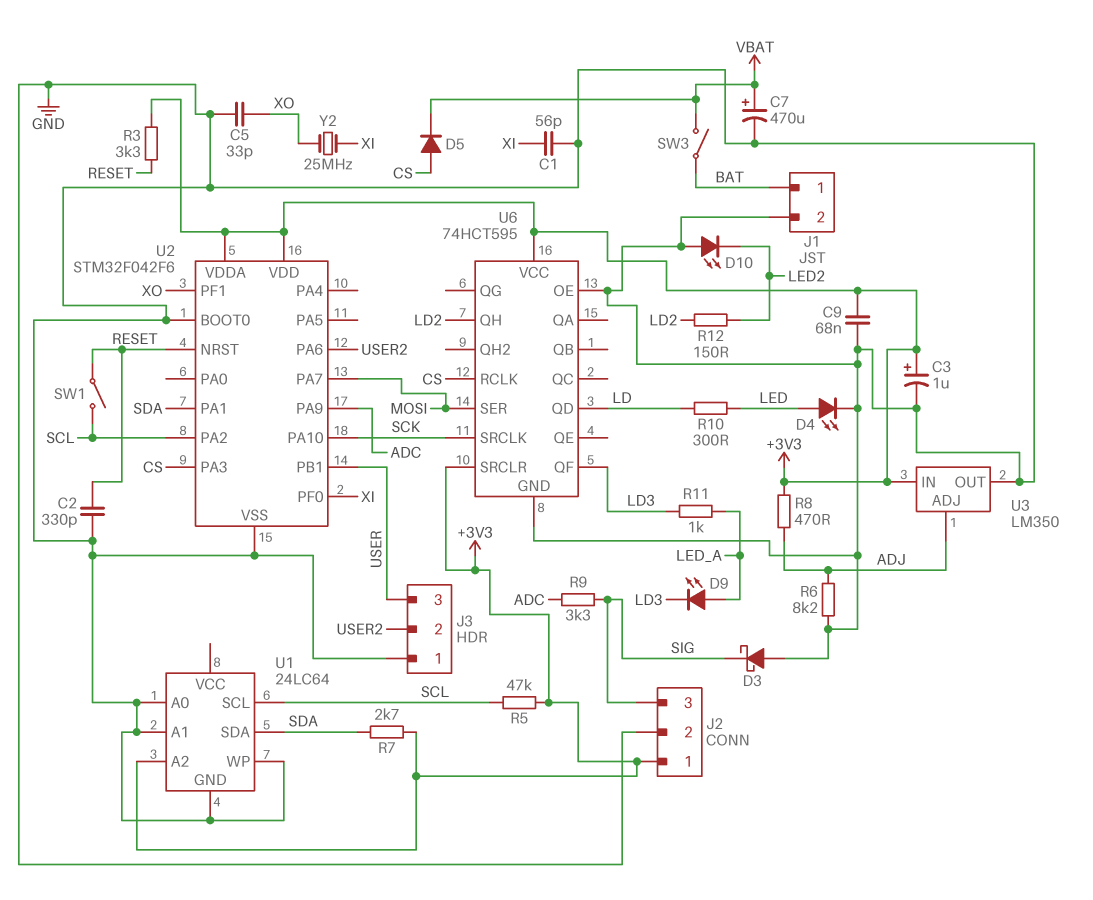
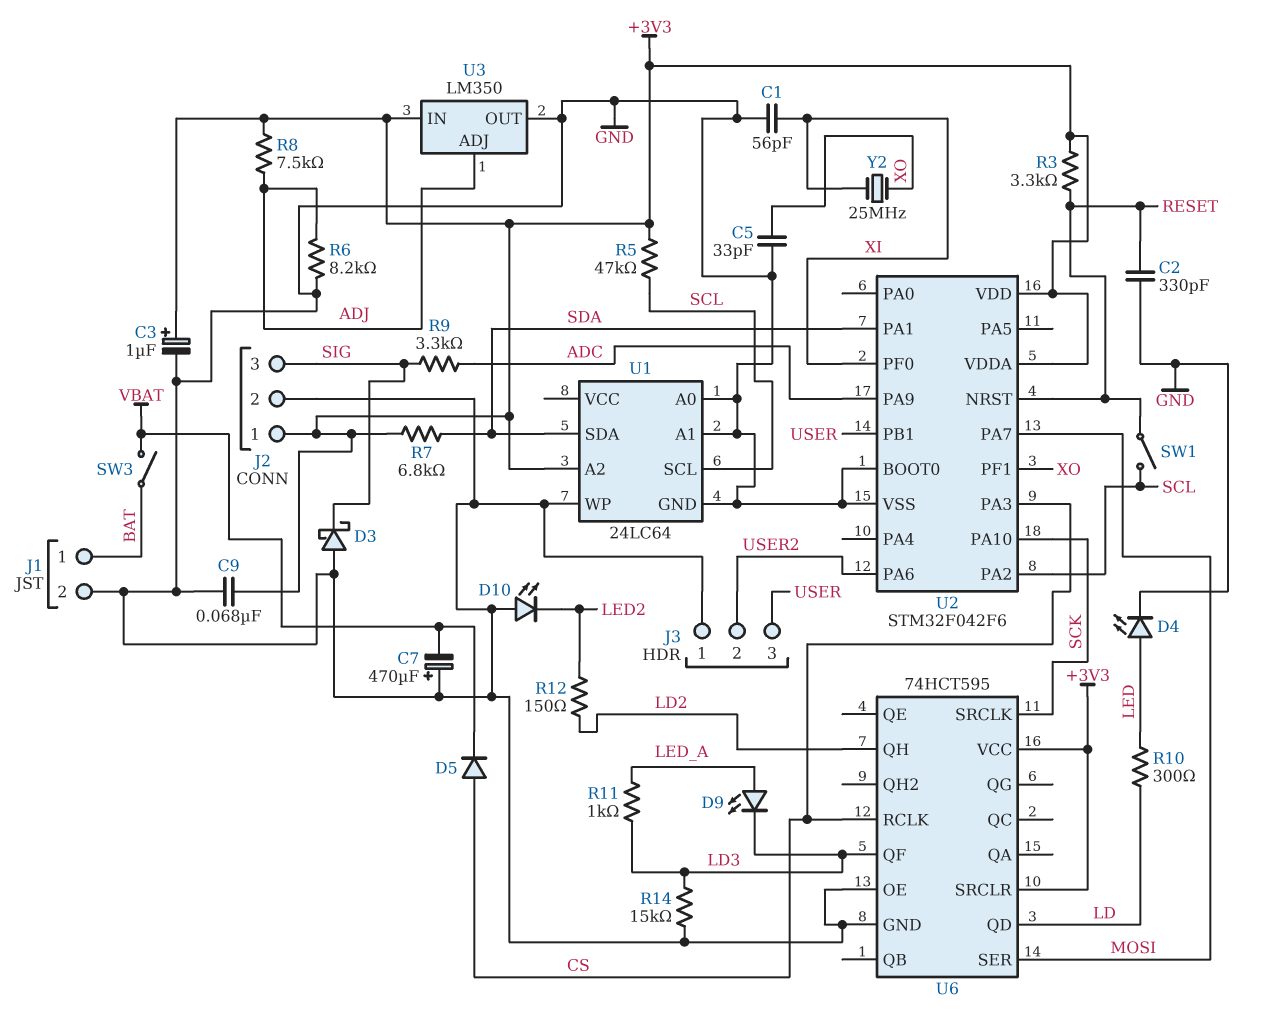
C7: 470uF (plus VBAT, minus GND) -> 470uF (plus GND, minus VBAT)
R7: 2.7k (+3V3, SDA) -> 6.8k (+3V3, SDA)
R8: 470 (+3V3, ADJ) -> 7.5k (+3V3, ADJ)
R14: none -> 15k (GND, LD3)

